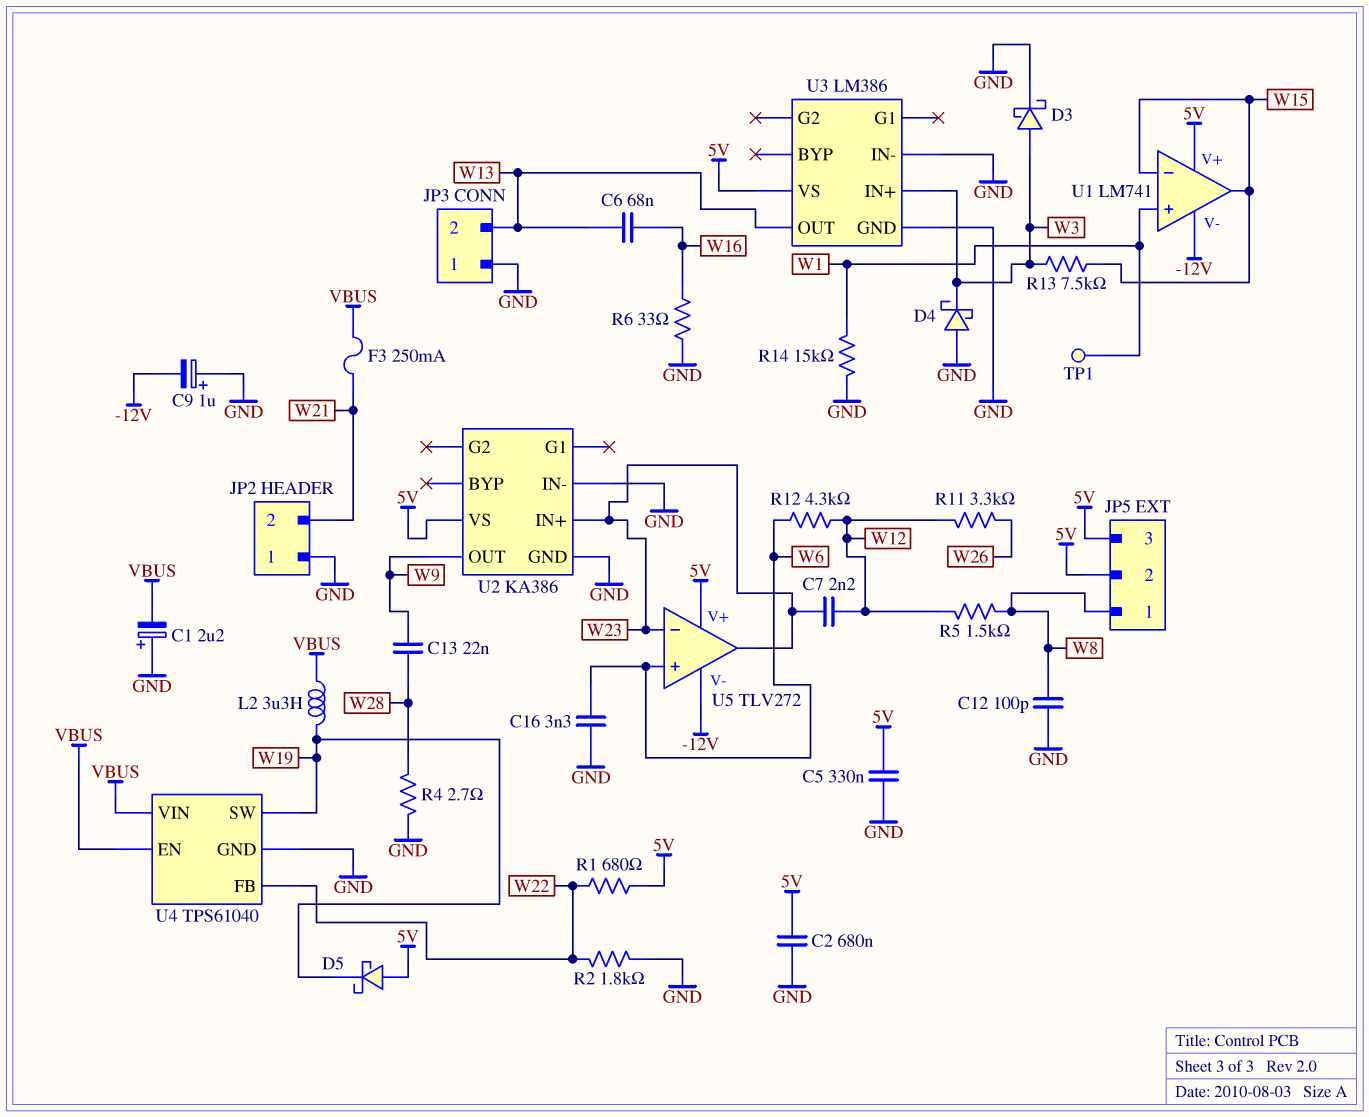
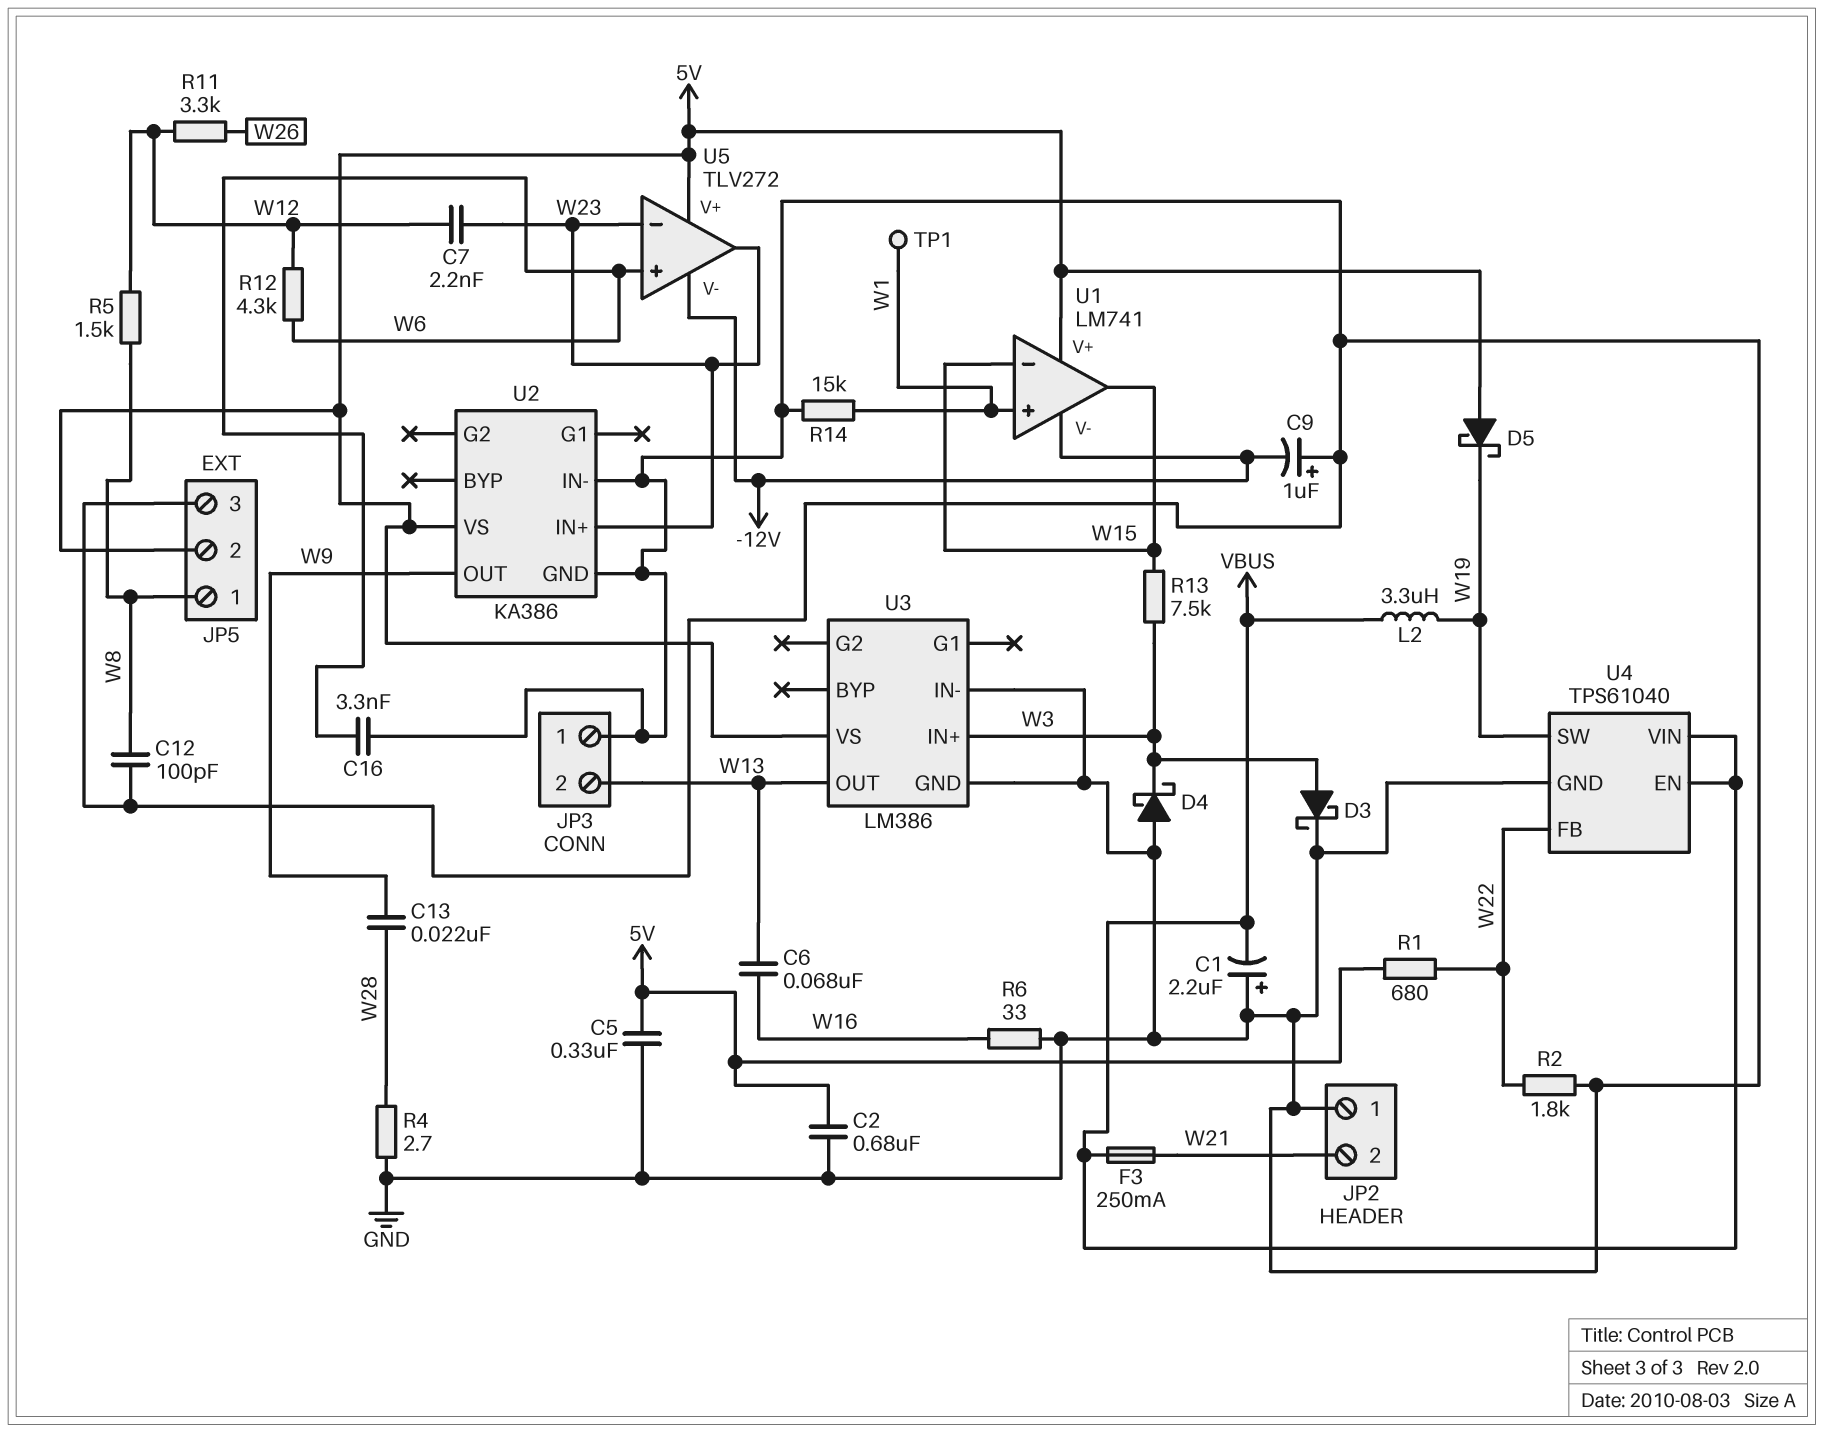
JP5 pin 3: 5V -> GND

